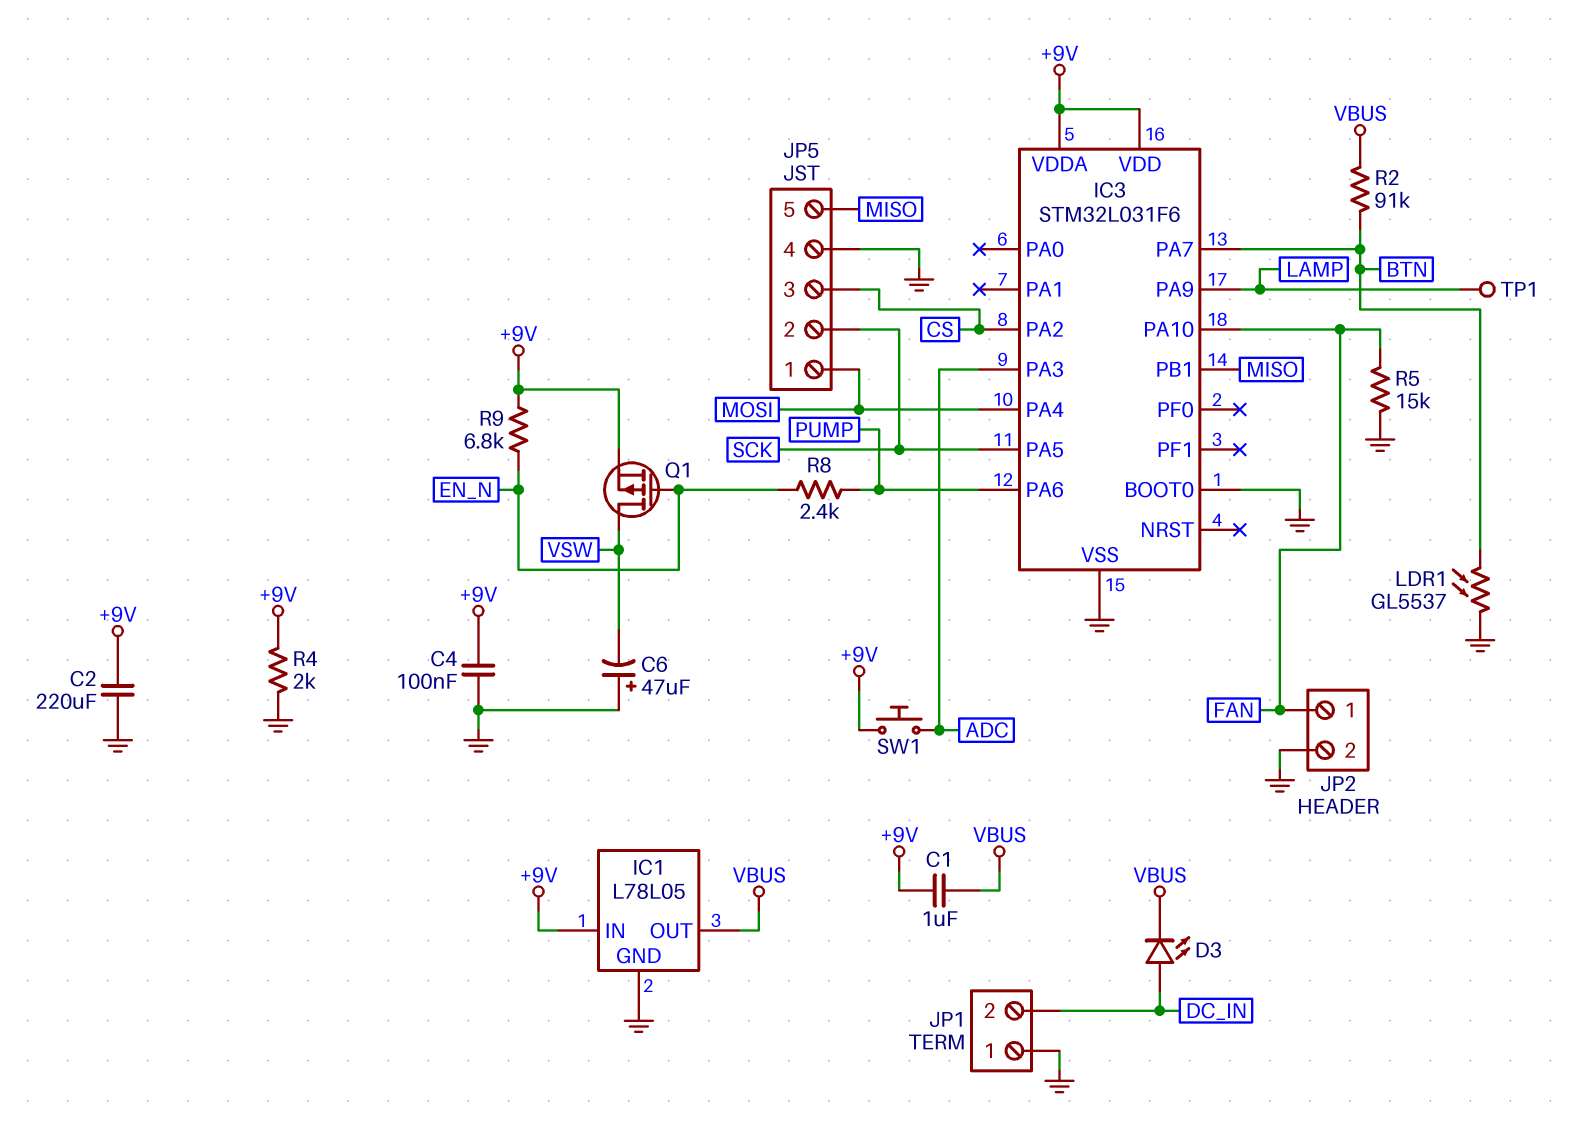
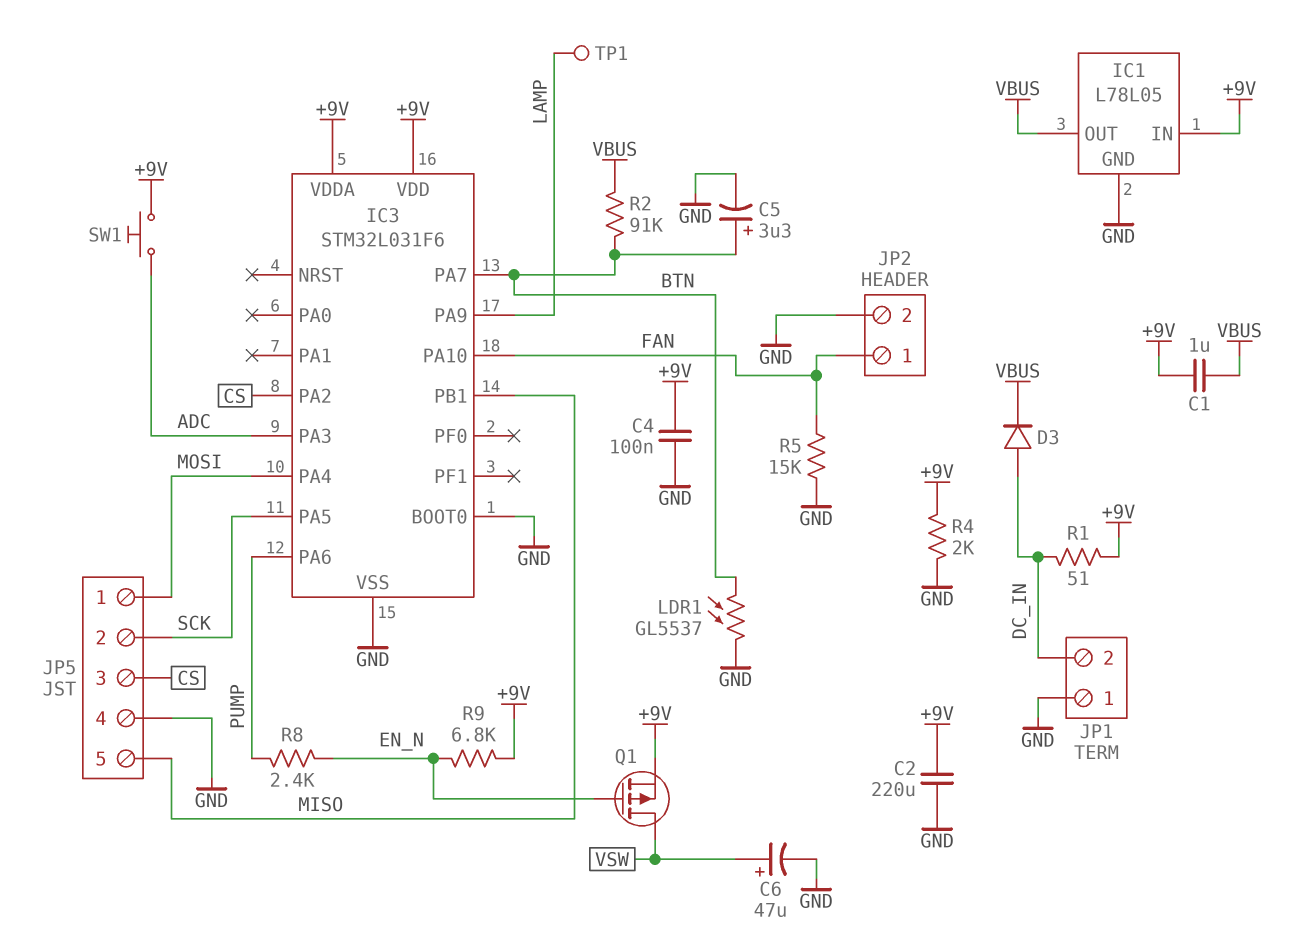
C5: none -> 3.3uF (plus BTN, minus GND)
C6: 47uF (plus GND, minus VSW) -> 47uF (plus VSW, minus GND)
D3: LED (A DC_IN, K VBUS) -> diode (A DC_IN, K VBUS)
R1: none -> 51 (+9V, DC_IN)

